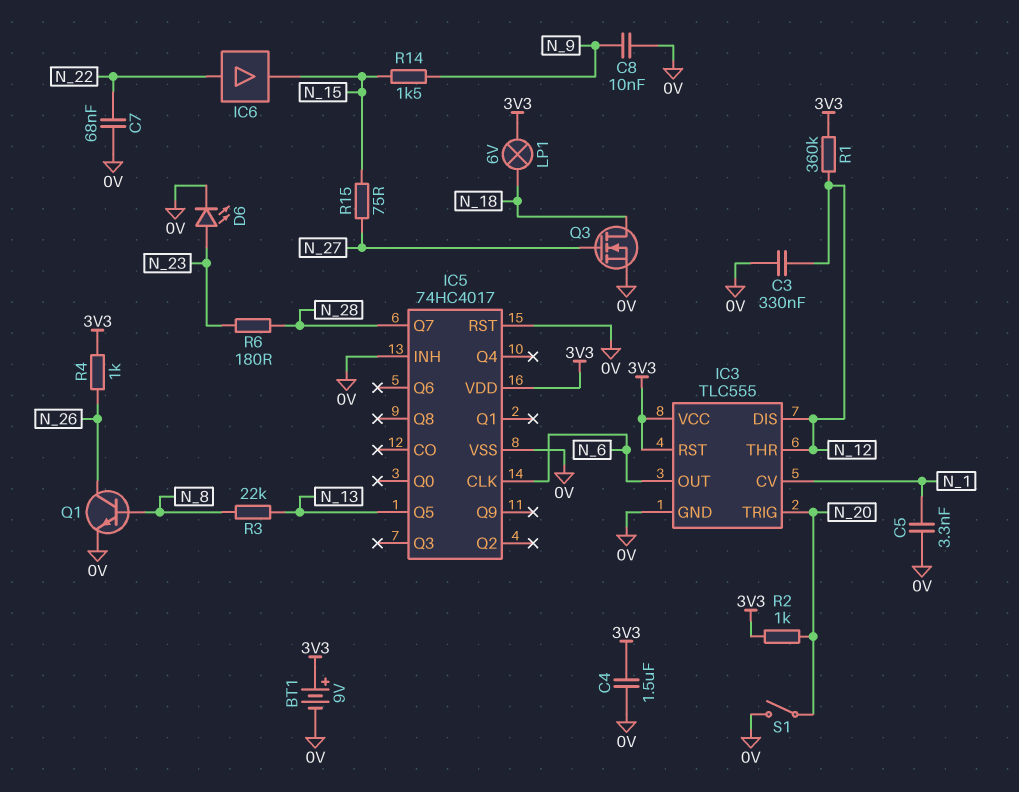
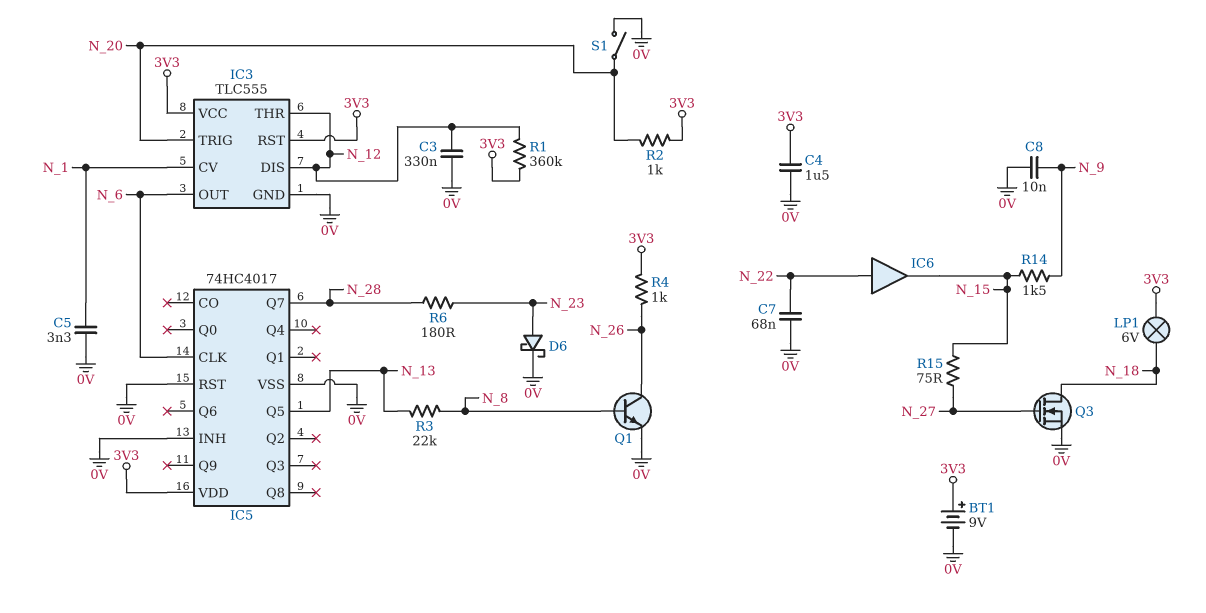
D6: LED (A N_23, K 0V) -> schottky (A N_23, K 0V)

